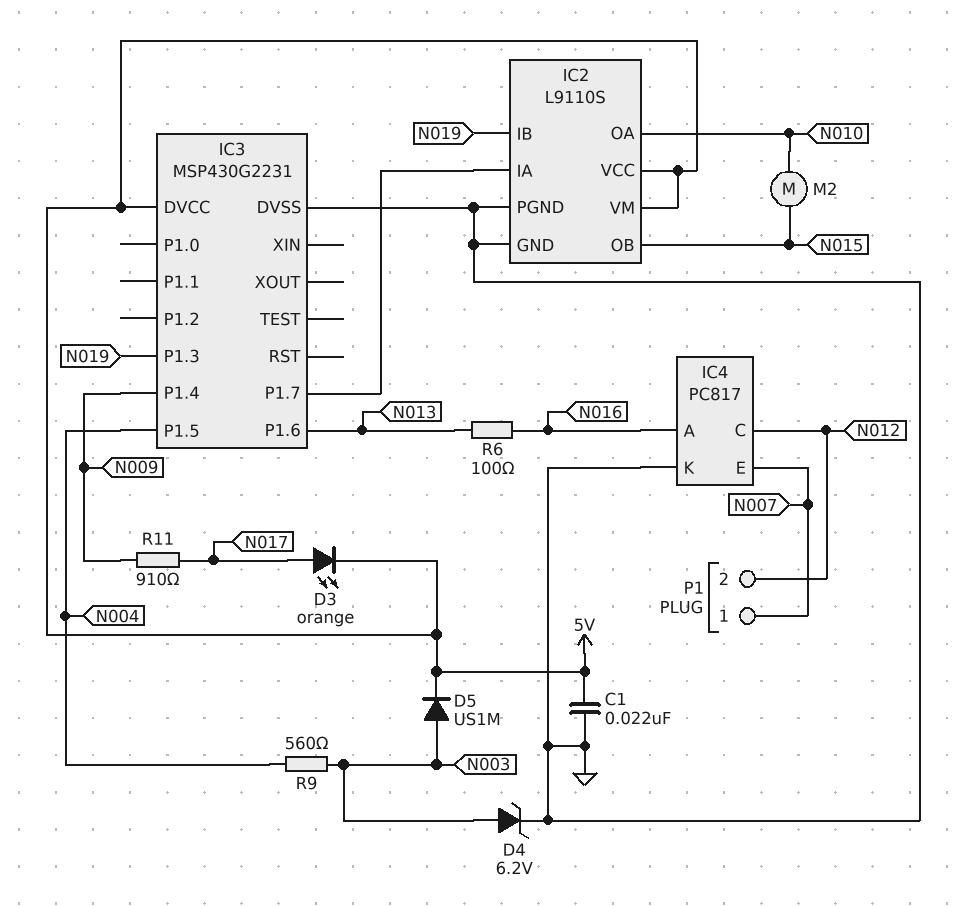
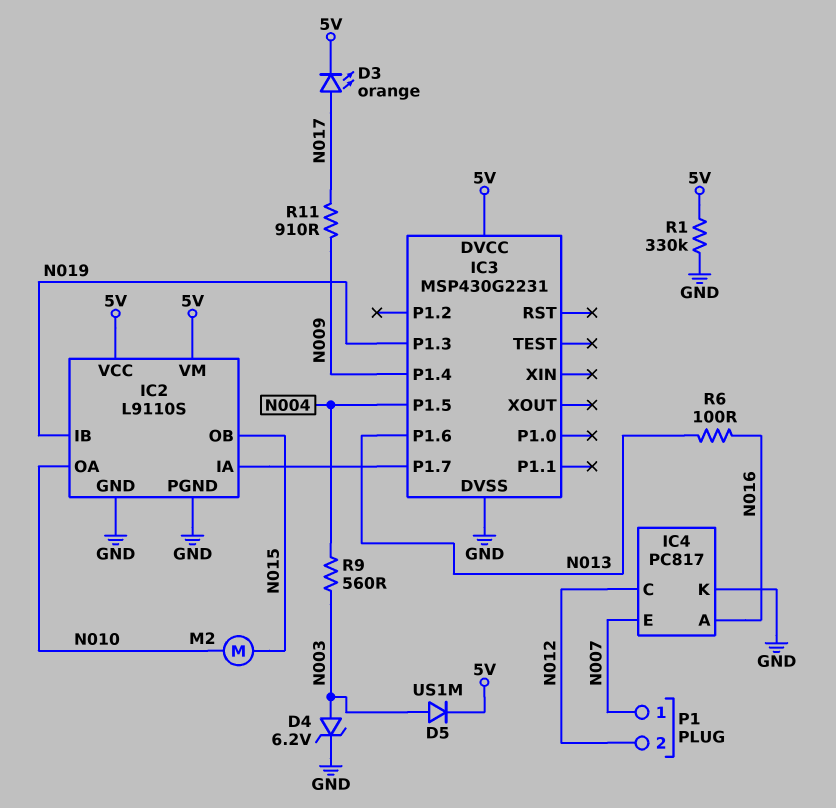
C1: 22nF (5V, GND) -> none
R1: none -> 330k (5V, GND)

